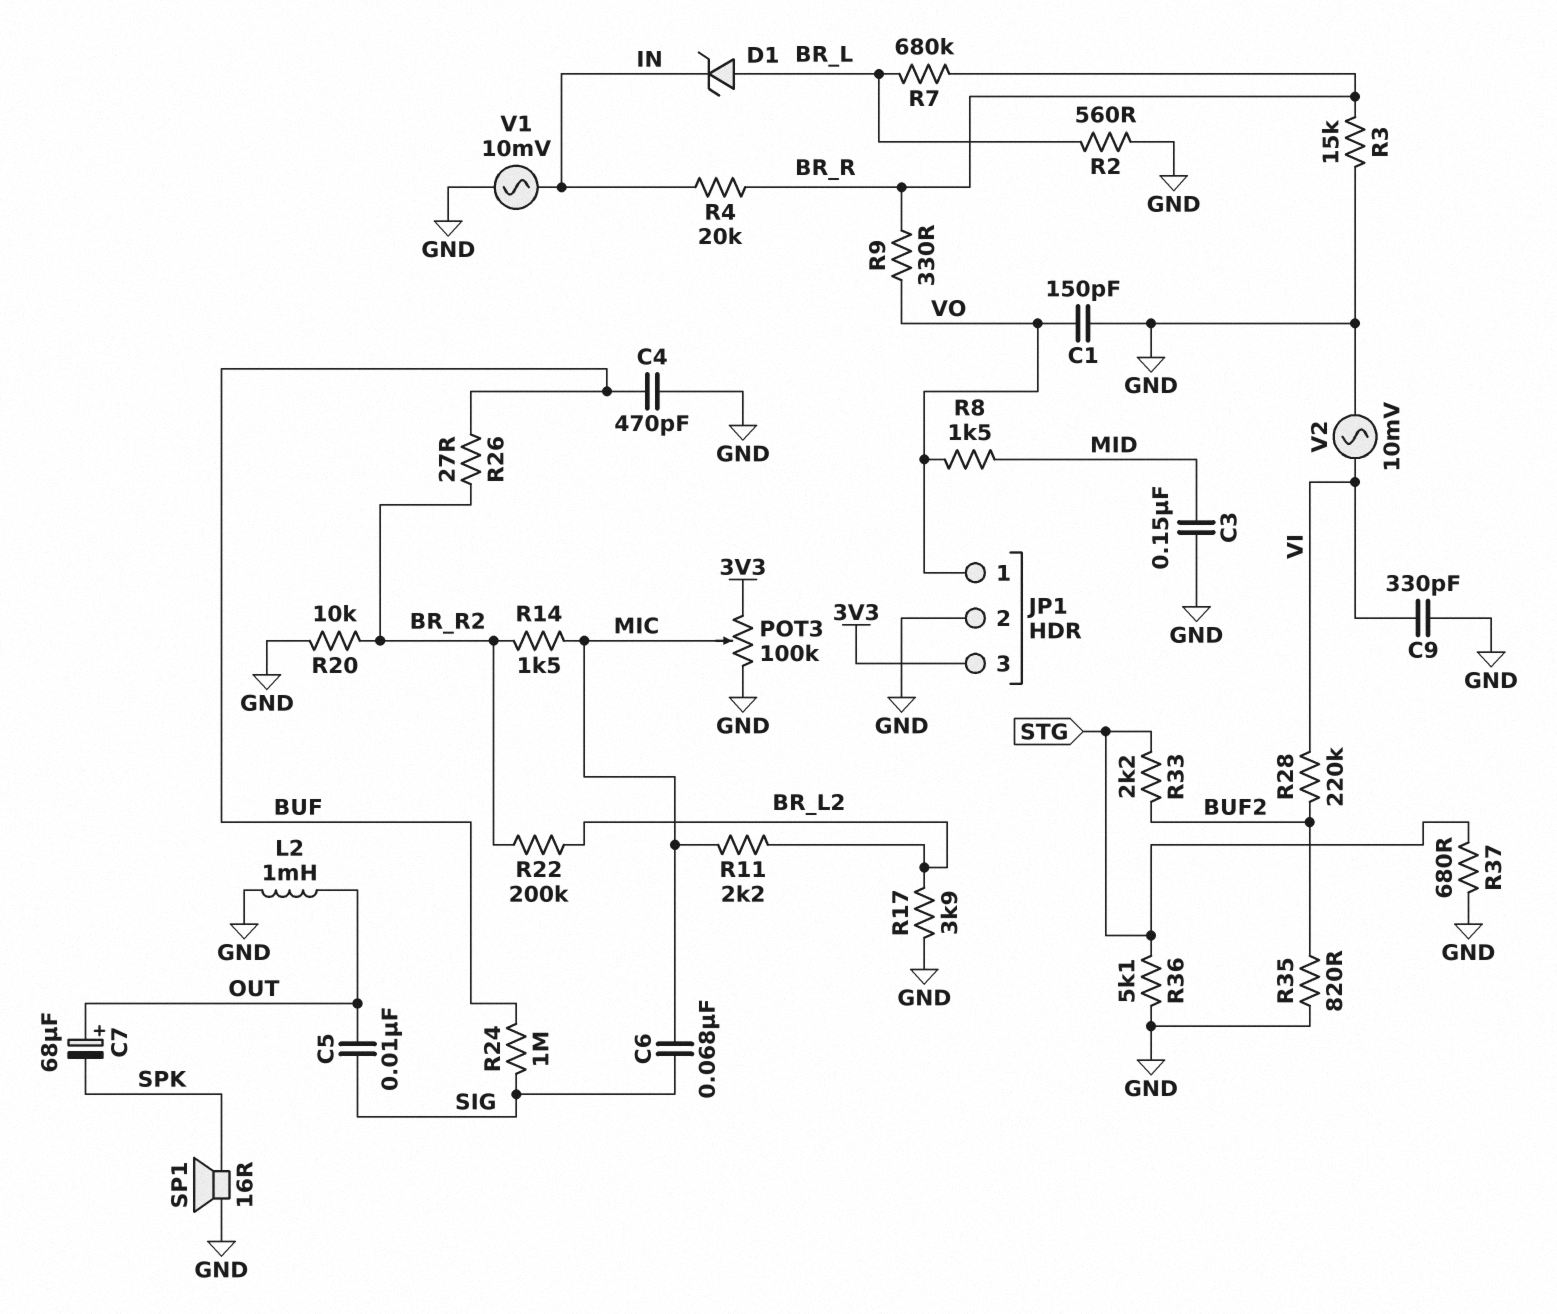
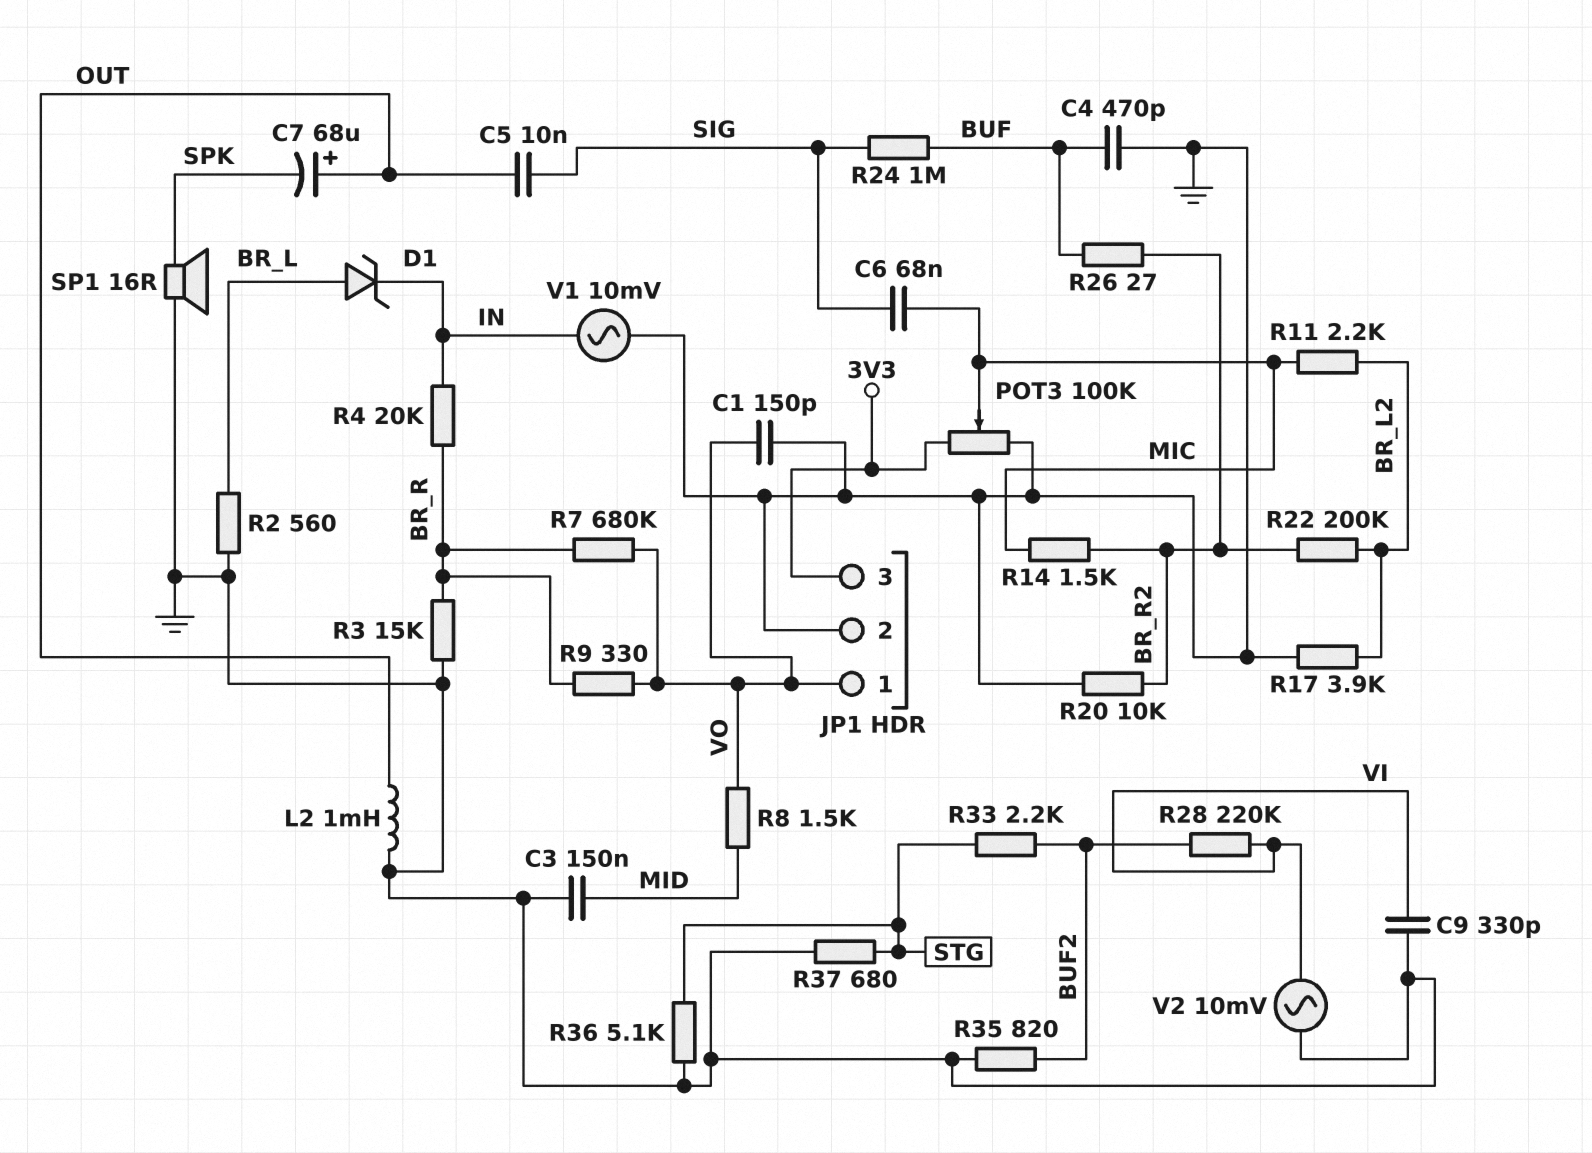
R7: 680k (BR_L, BR_R) -> 680k (BR_R, VO)

